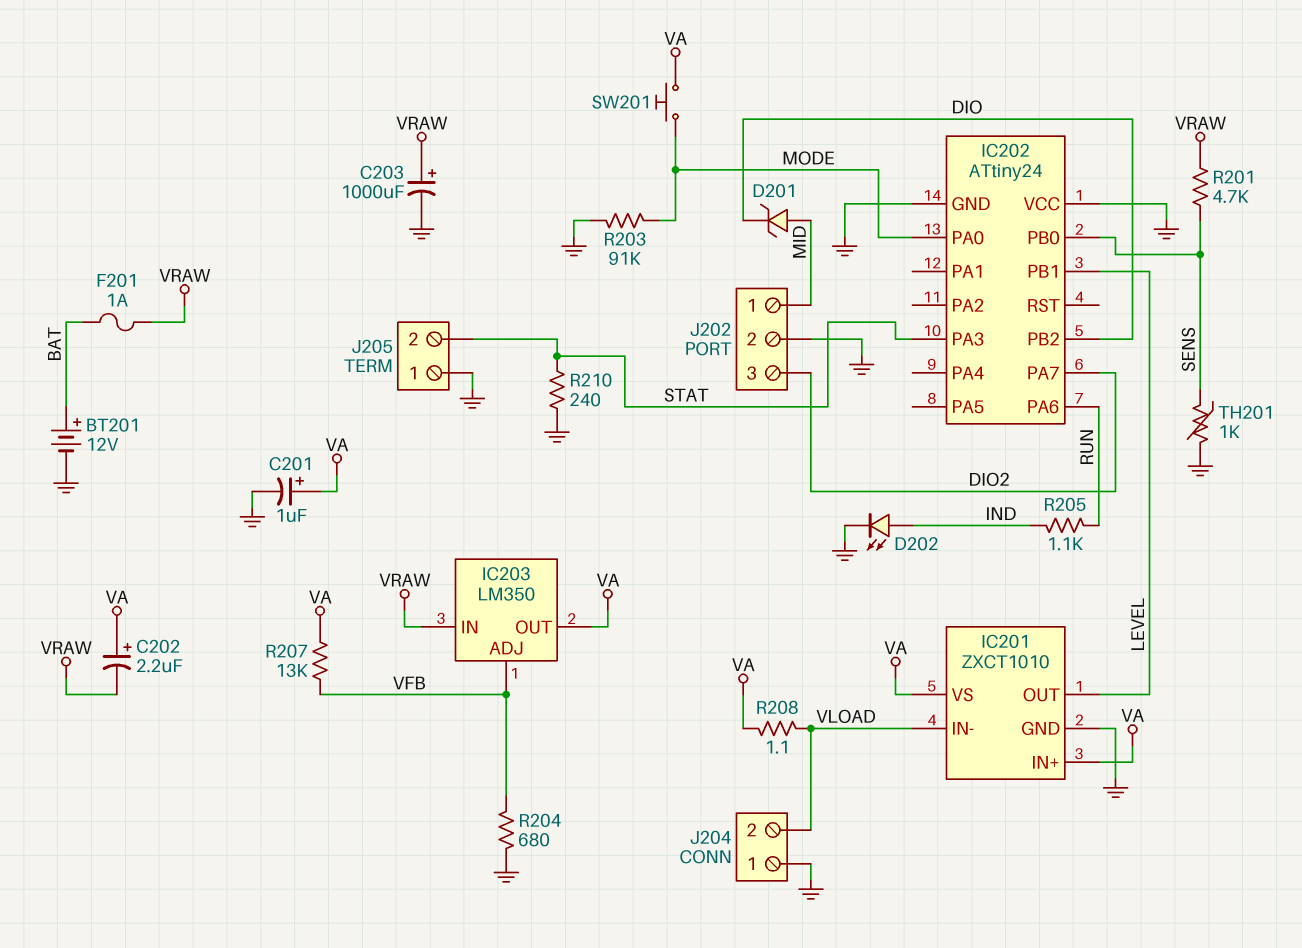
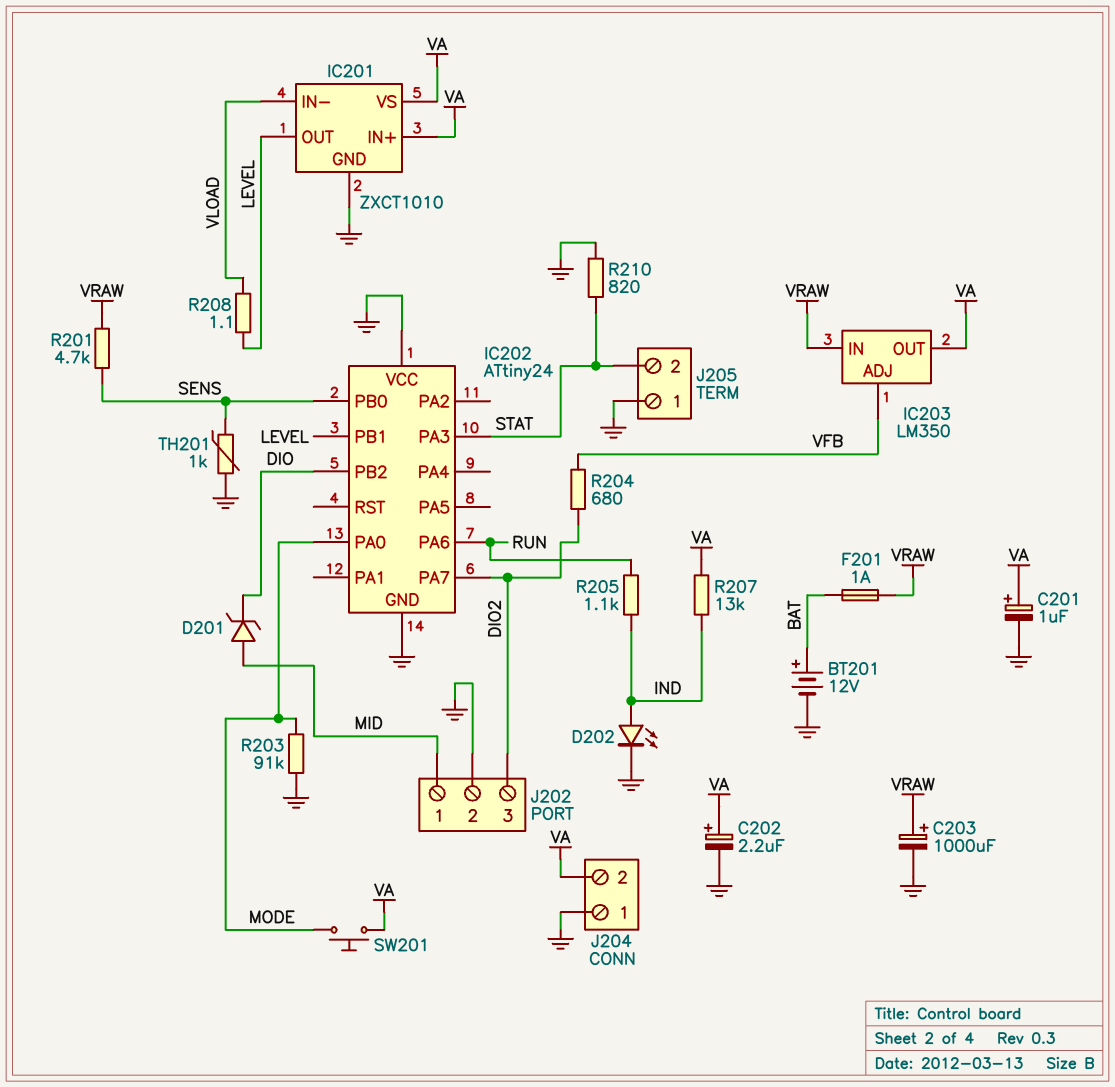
C202: 2.2uF (plus VA, minus VRAW) -> 2.2uF (plus VA, minus GND)
J204 pin 2: VLOAD -> VA
R204: 680 (GND, VFB) -> 680 (DIO2, VFB)
R207: 13k (VA, VFB) -> 13k (IND, VA)
R208: 1.1 (VA, VLOAD) -> 1.1 (LEVEL, VLOAD)
R210: 240 (GND, STAT) -> 820 (GND, STAT)

